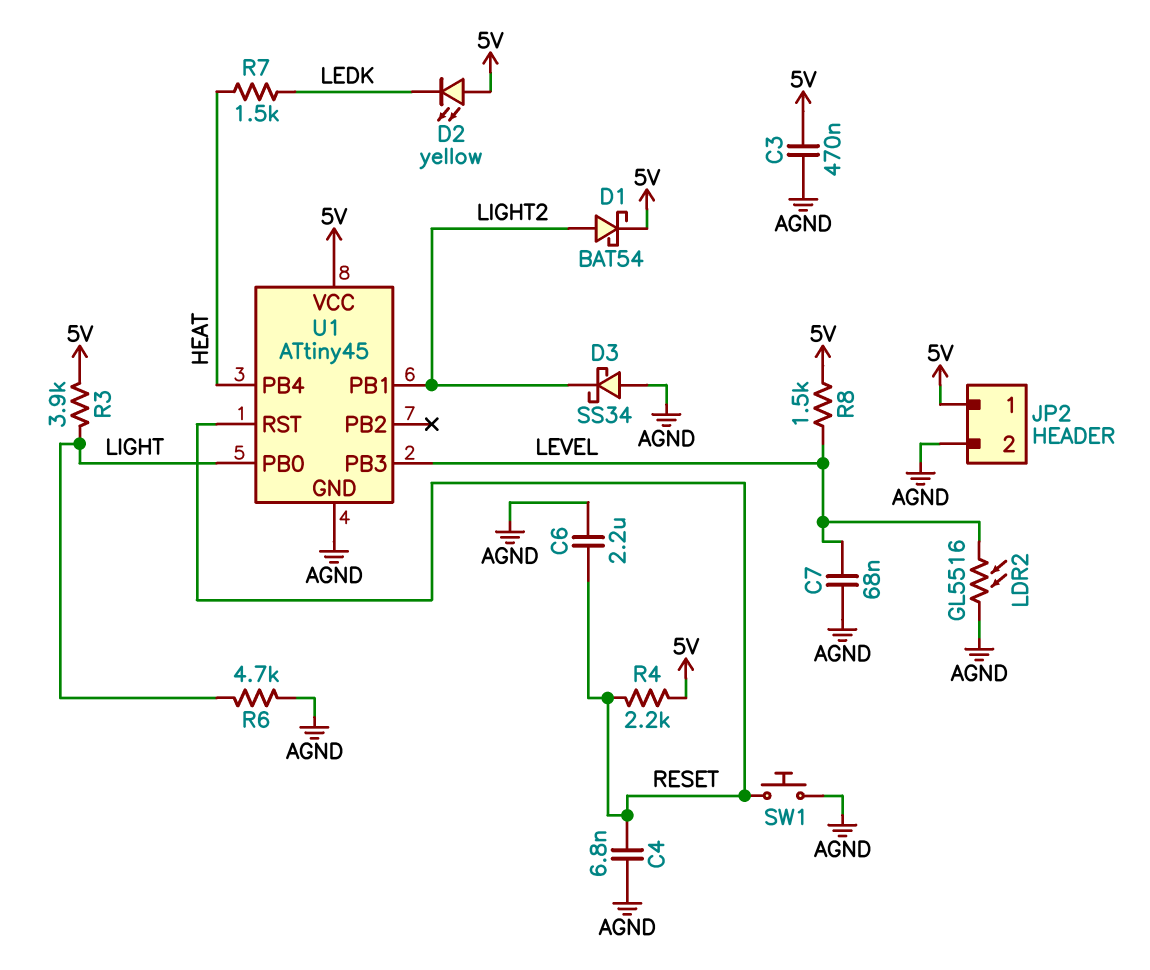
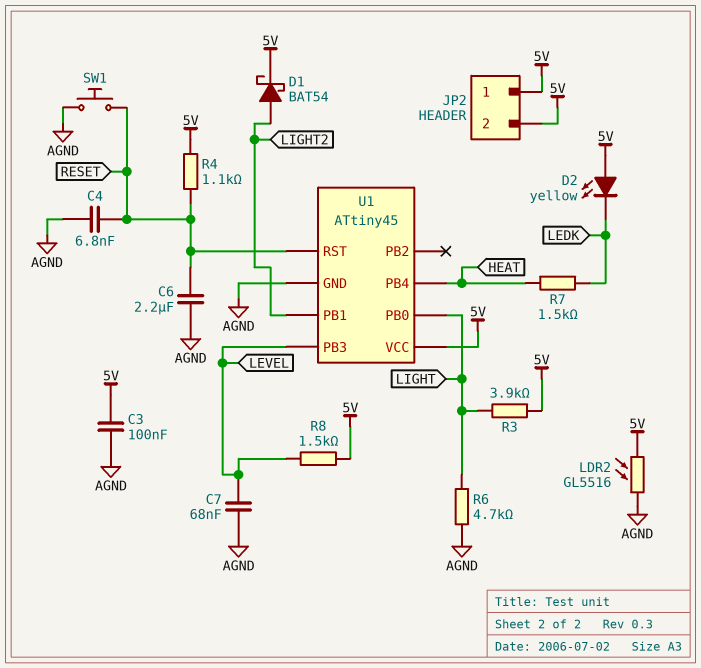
C3: 470nF (5V, AGND) -> 100nF (5V, AGND)
D3: schottky SS34 (A AGND, K LIGHT2) -> none
JP2 pin 2: AGND -> 5V
LDR2: GL5516 (AGND, LEVEL) -> GL5516 (5V, AGND)
R4: 2.2k (5V, RESET) -> 1.1k (5V, RESET)

